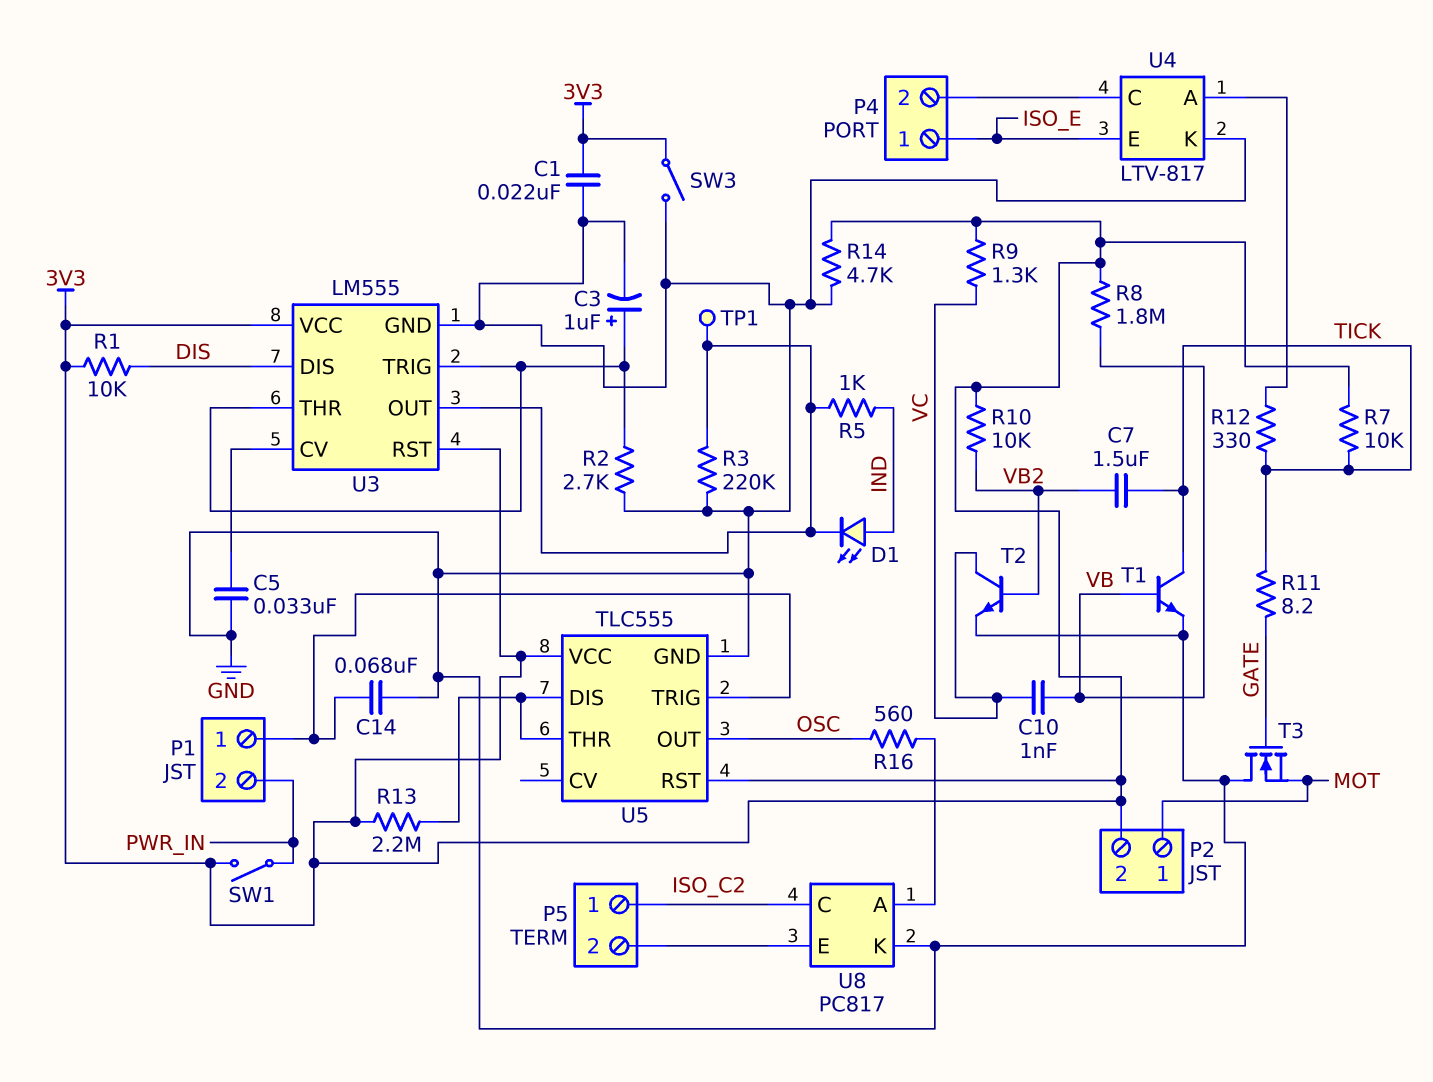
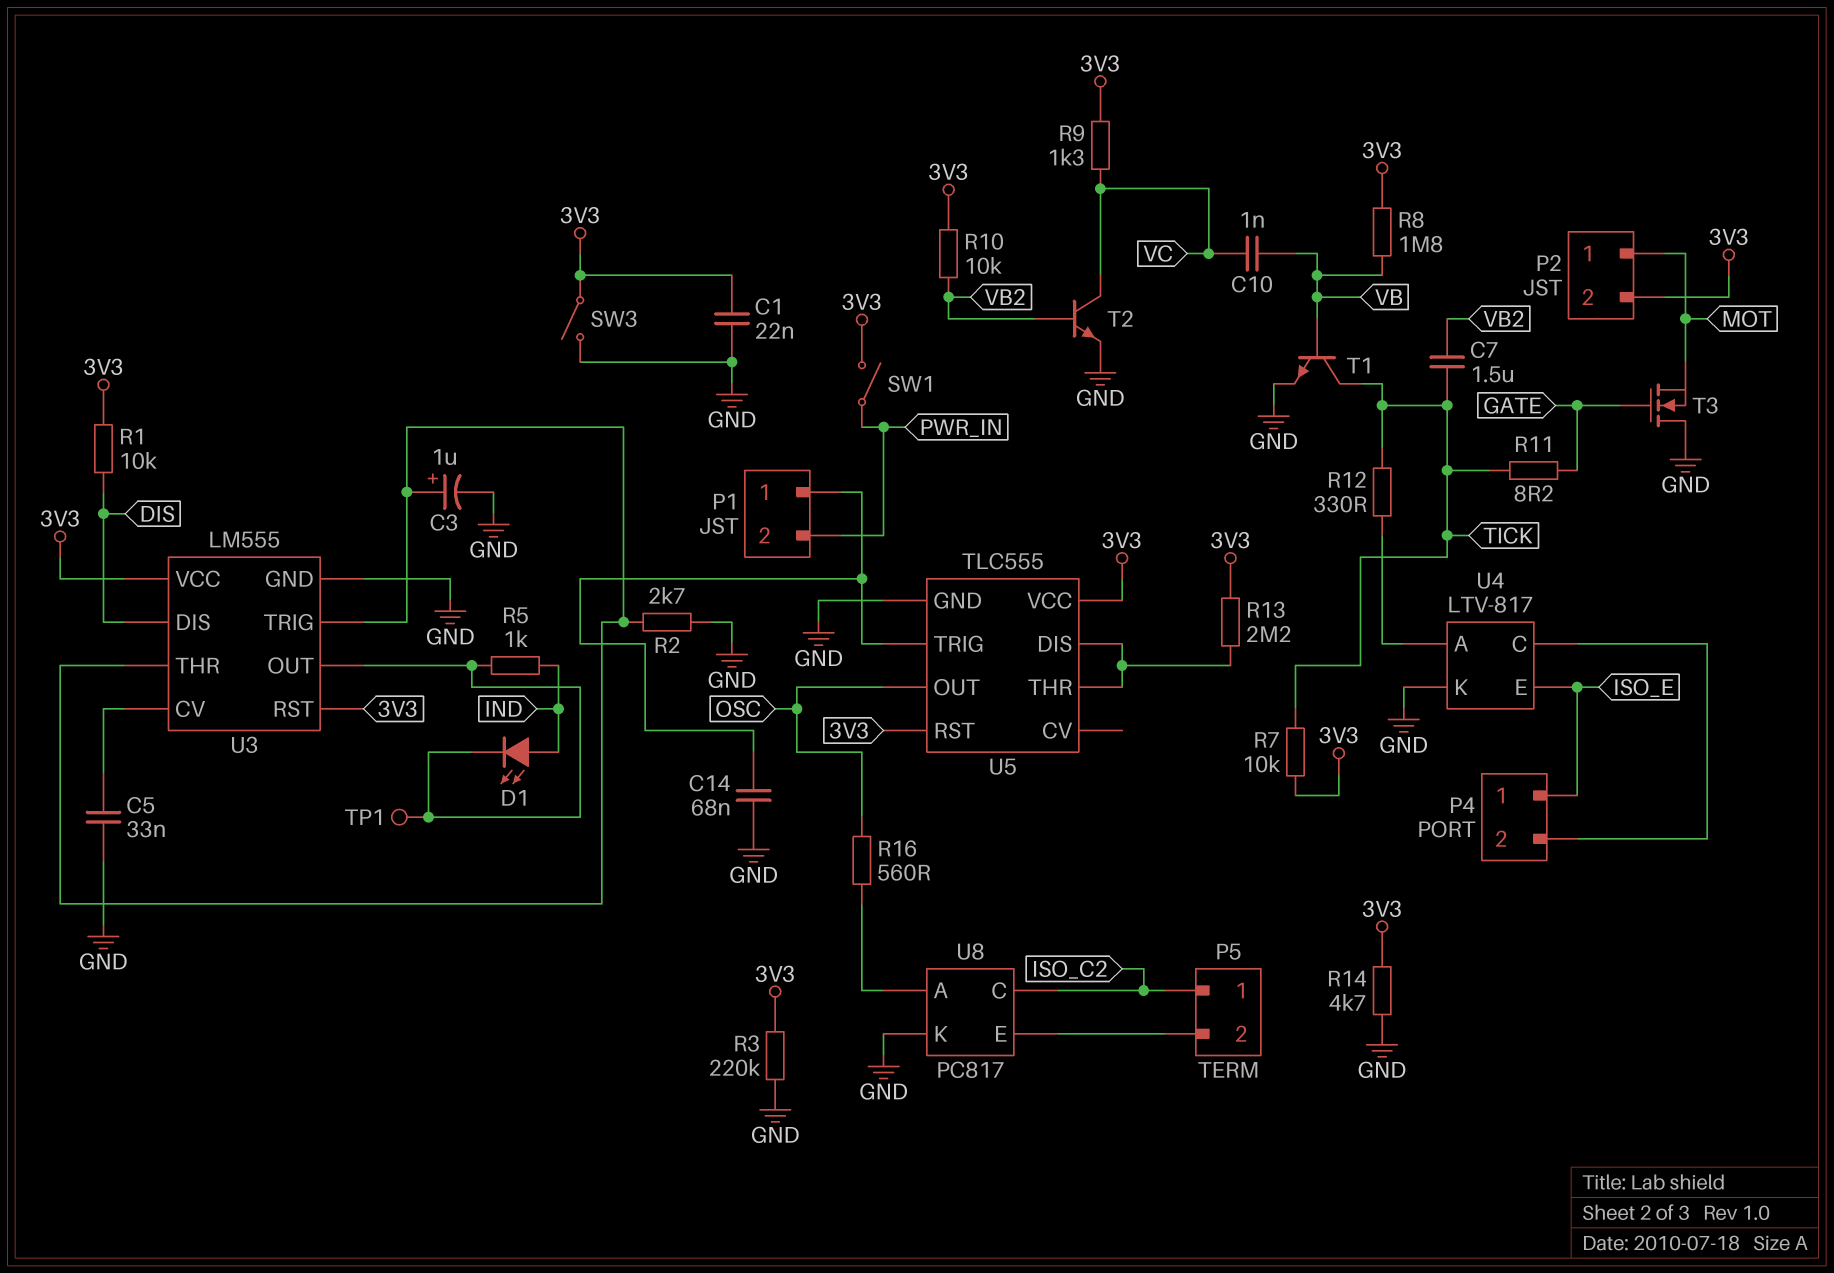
R3: 220k (GND, U3/OUT) -> 220k (3V3, GND)

